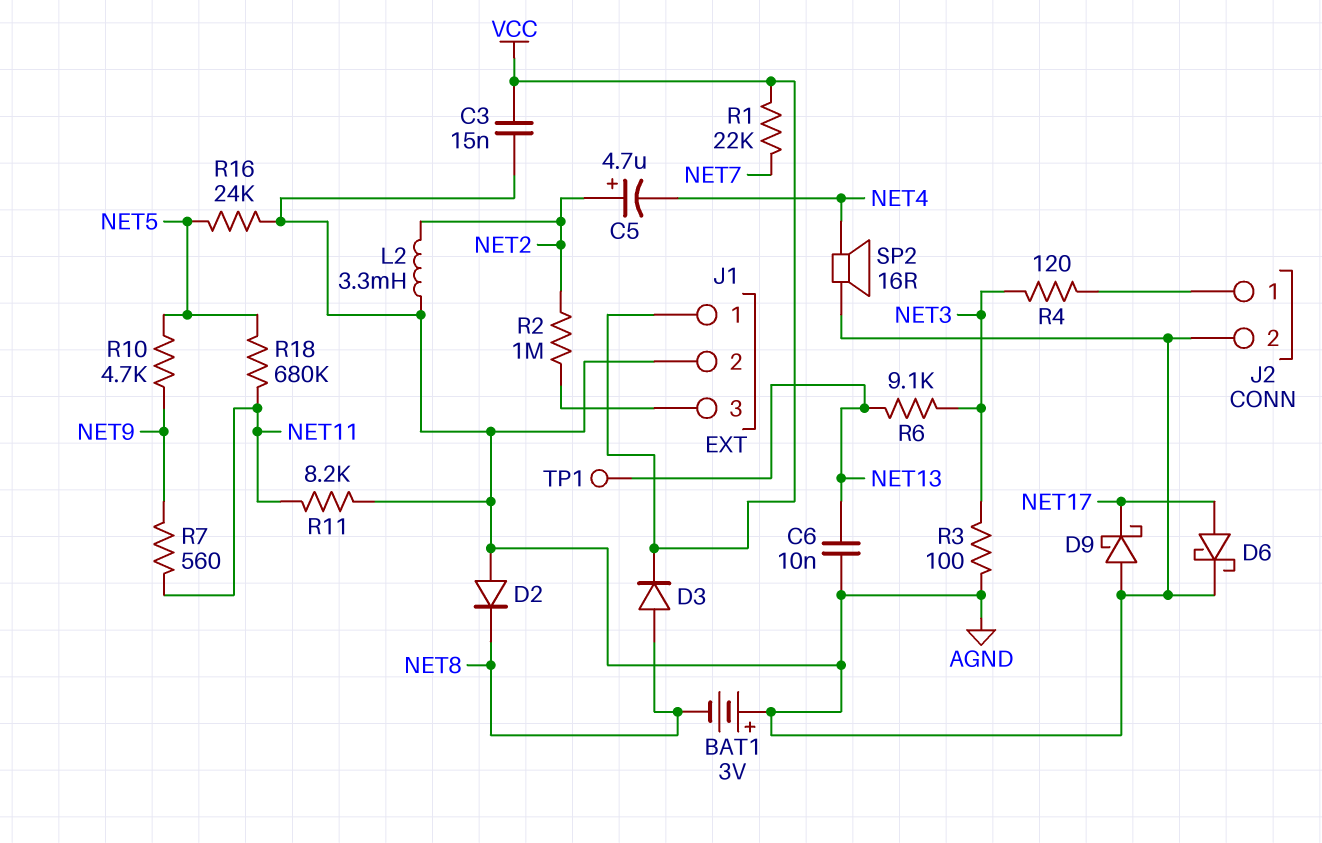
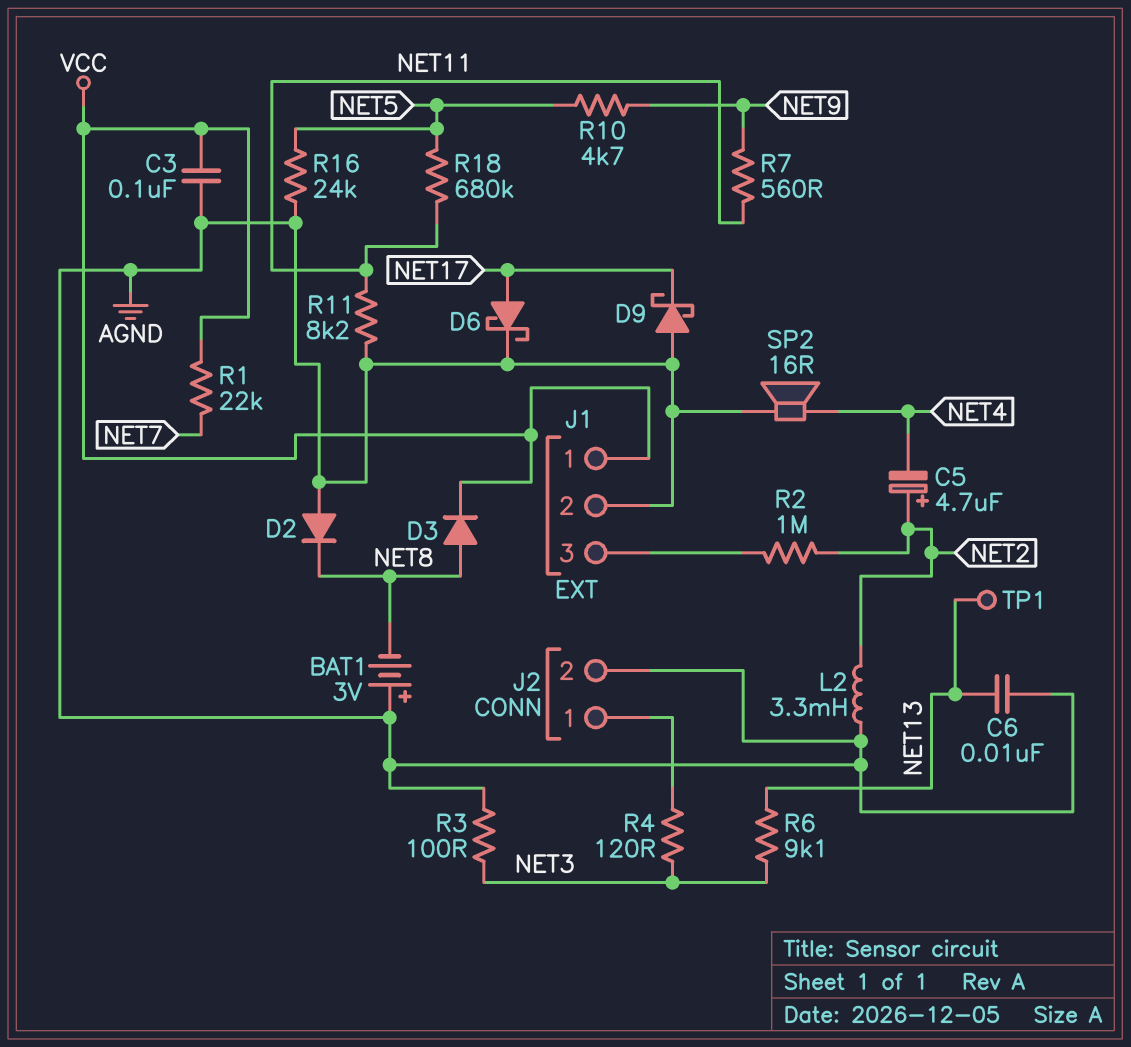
C3: 15nF (AGND, VCC) -> 100nF (AGND, VCC)

